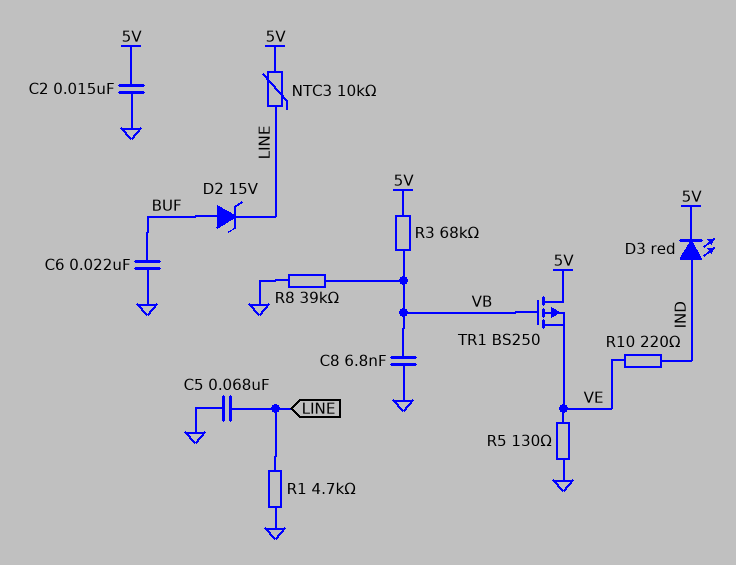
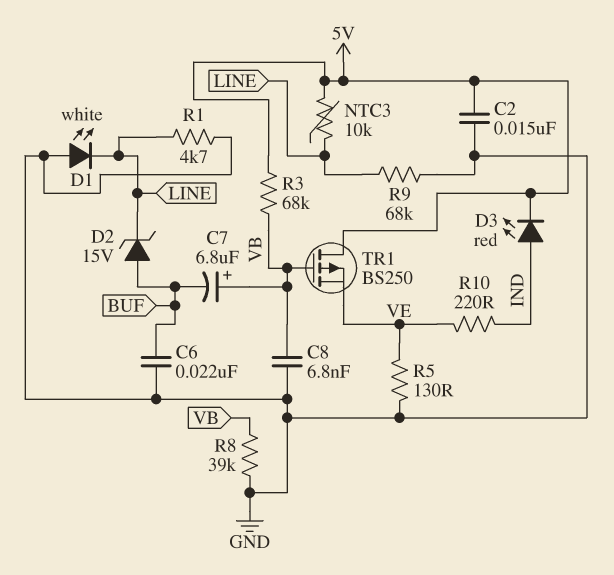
C5: 68nF (GND, LINE) -> none
C7: none -> 6.8uF (plus VB, minus BUF)
D1: none -> LED white (A GND, K LINE)
R9: none -> 68k (GND, LINE)

